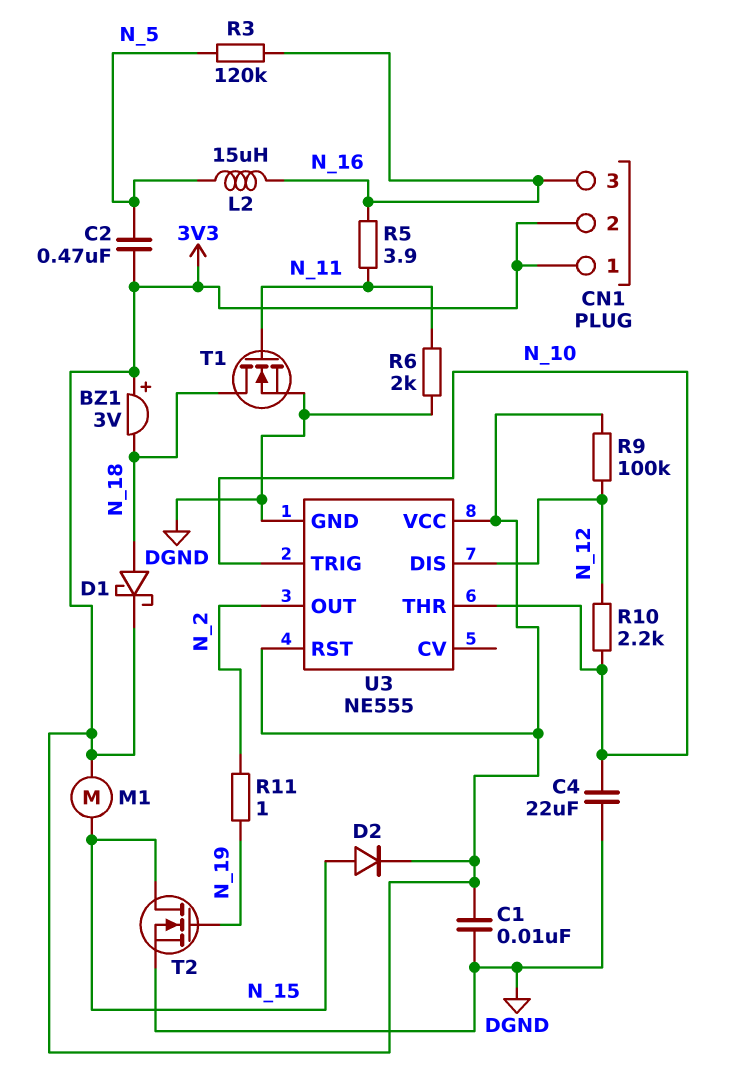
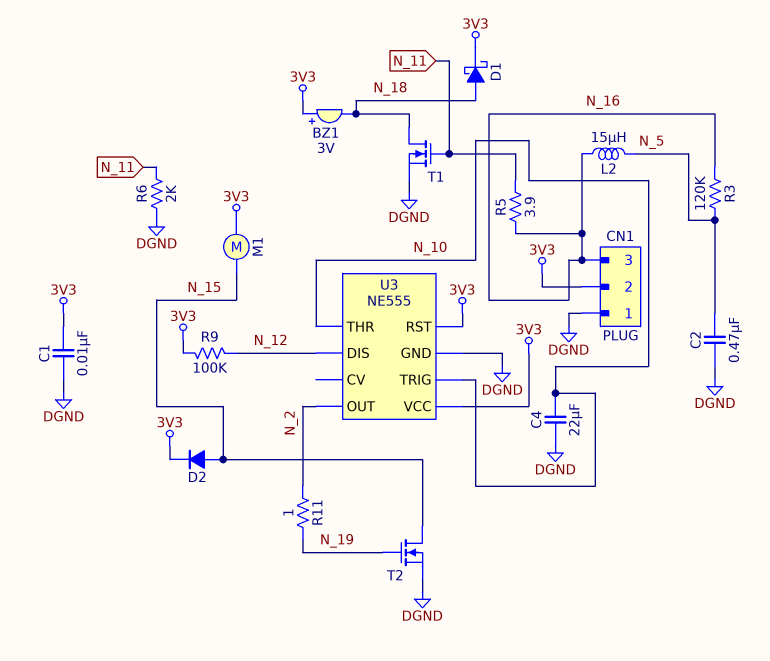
C2: 470nF (3V3, N_5) -> 470nF (DGND, N_5)
CN1 pin 1: 3V3 -> DGND
R10: 2.2k (N_10, N_12) -> none

